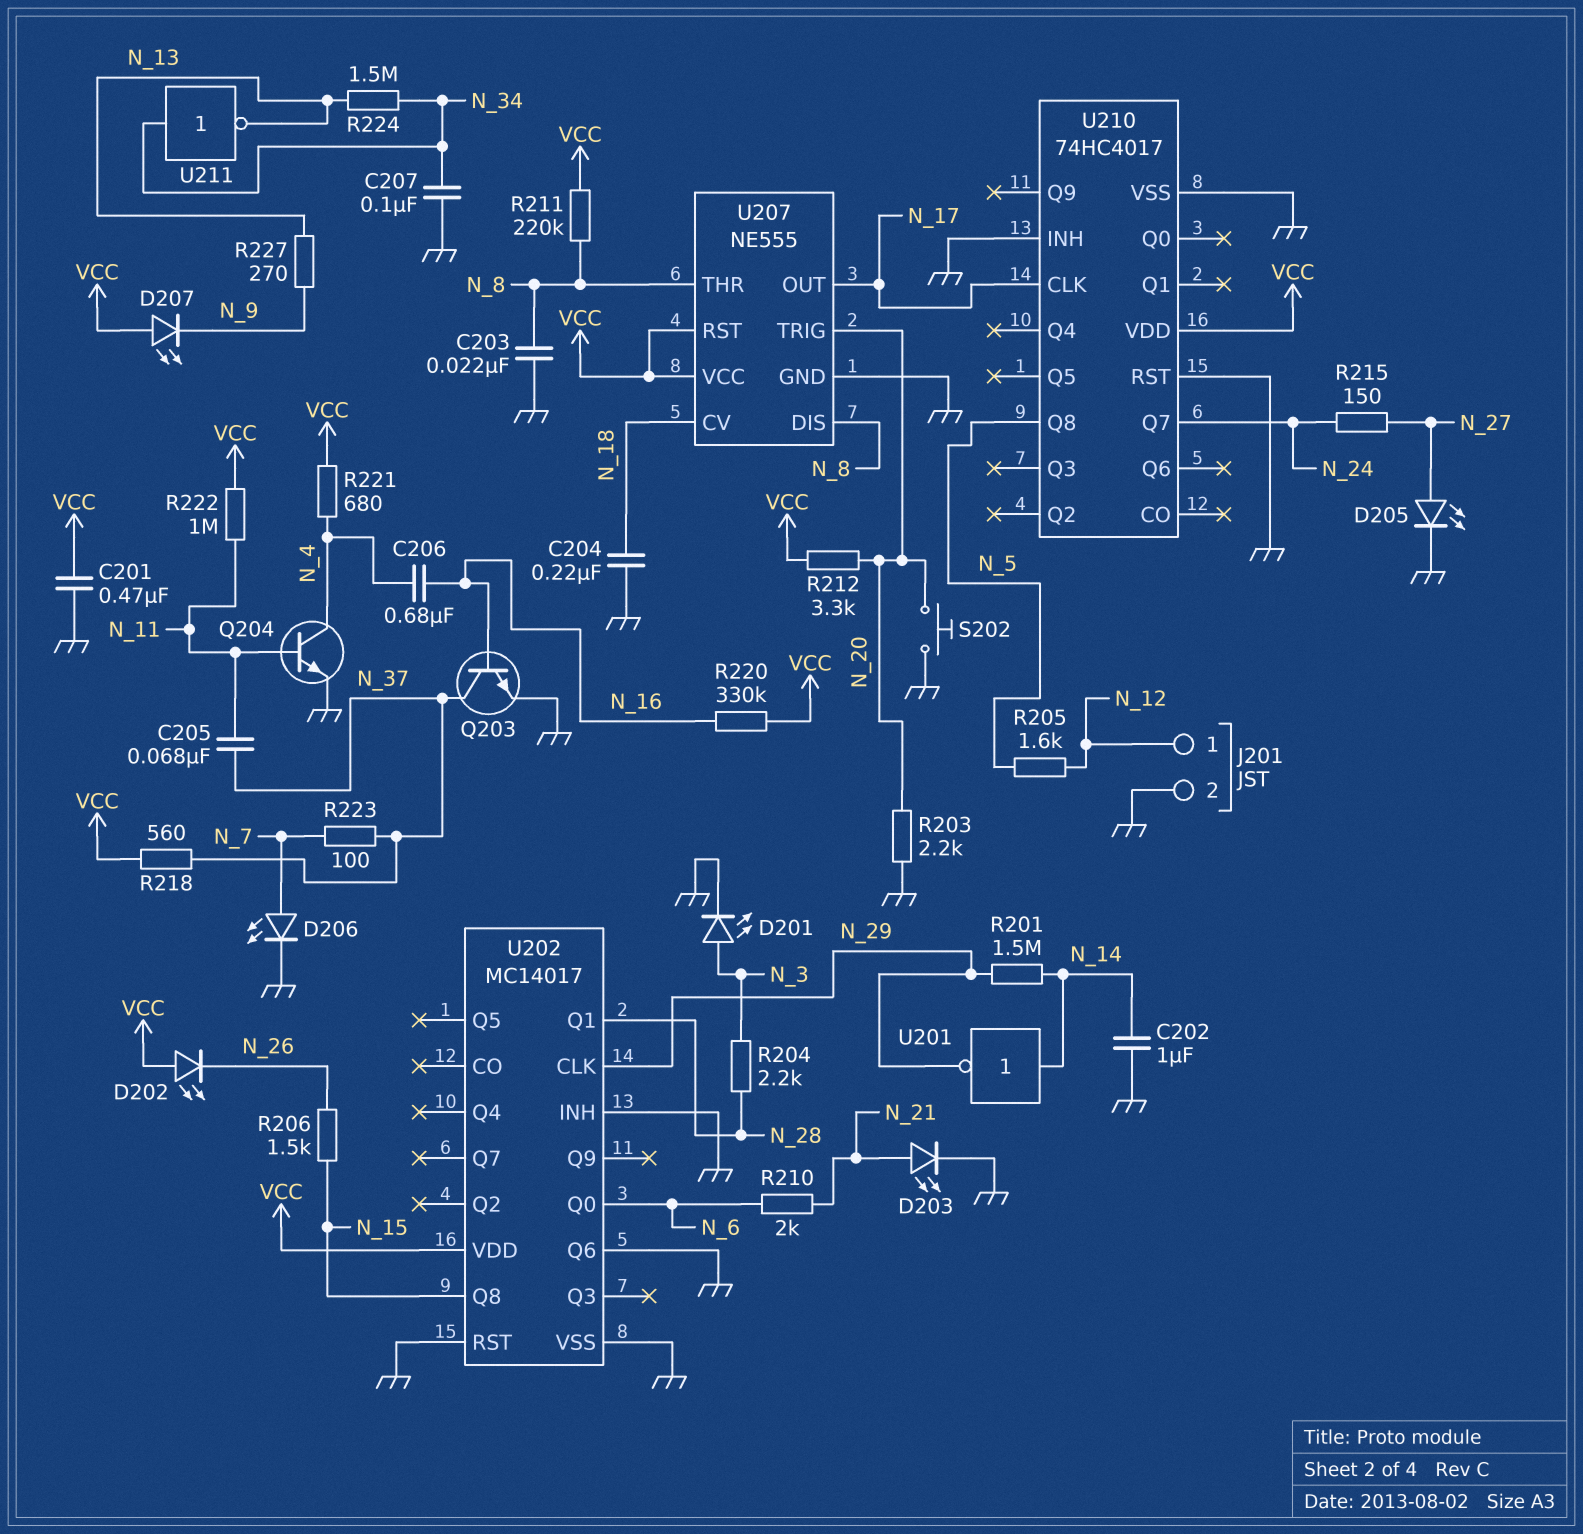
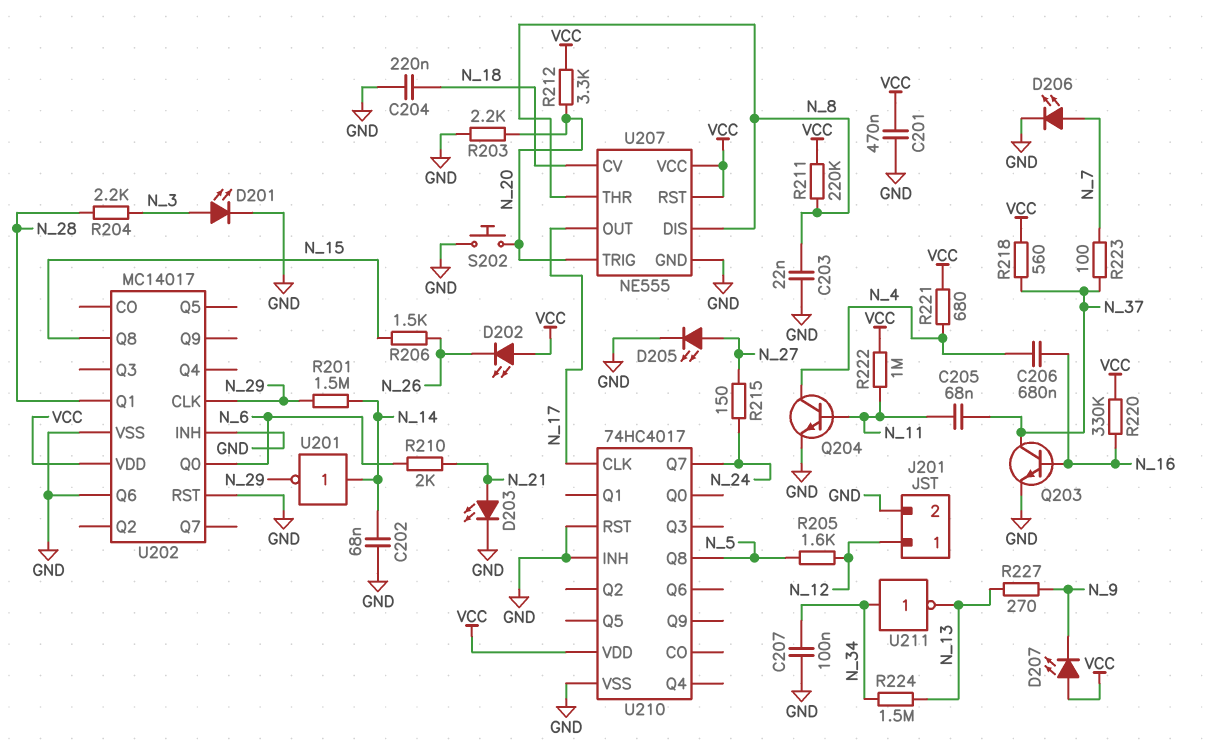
C202: 1uF (GND, N_14) -> 68nF (GND, N_14)

